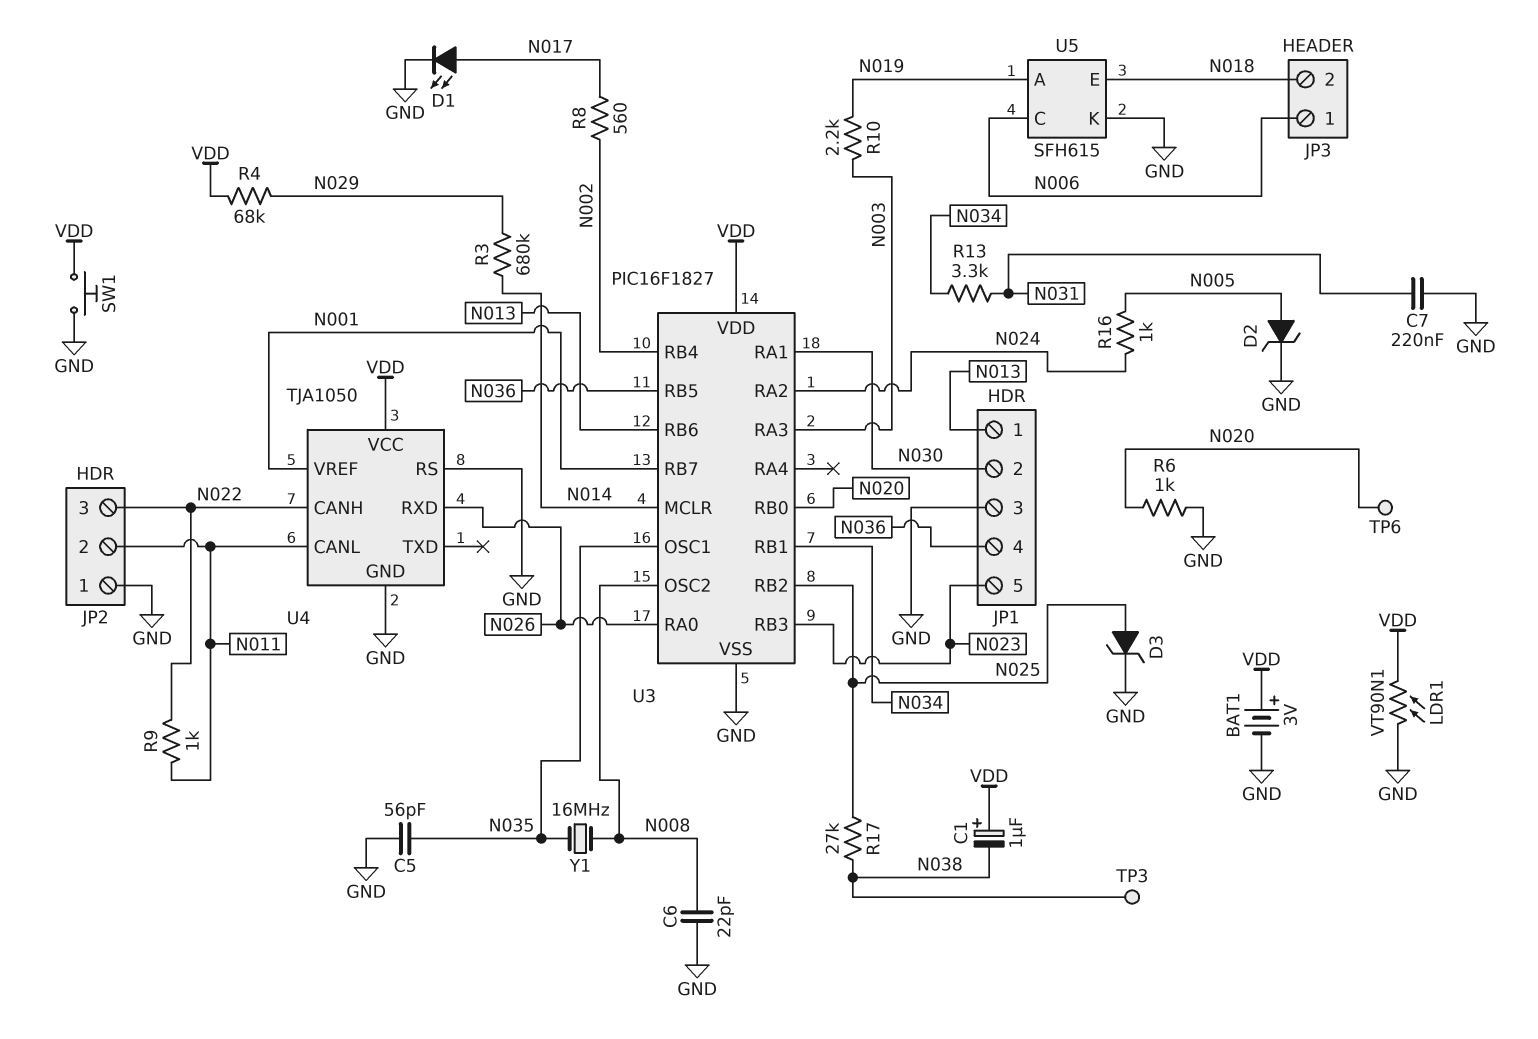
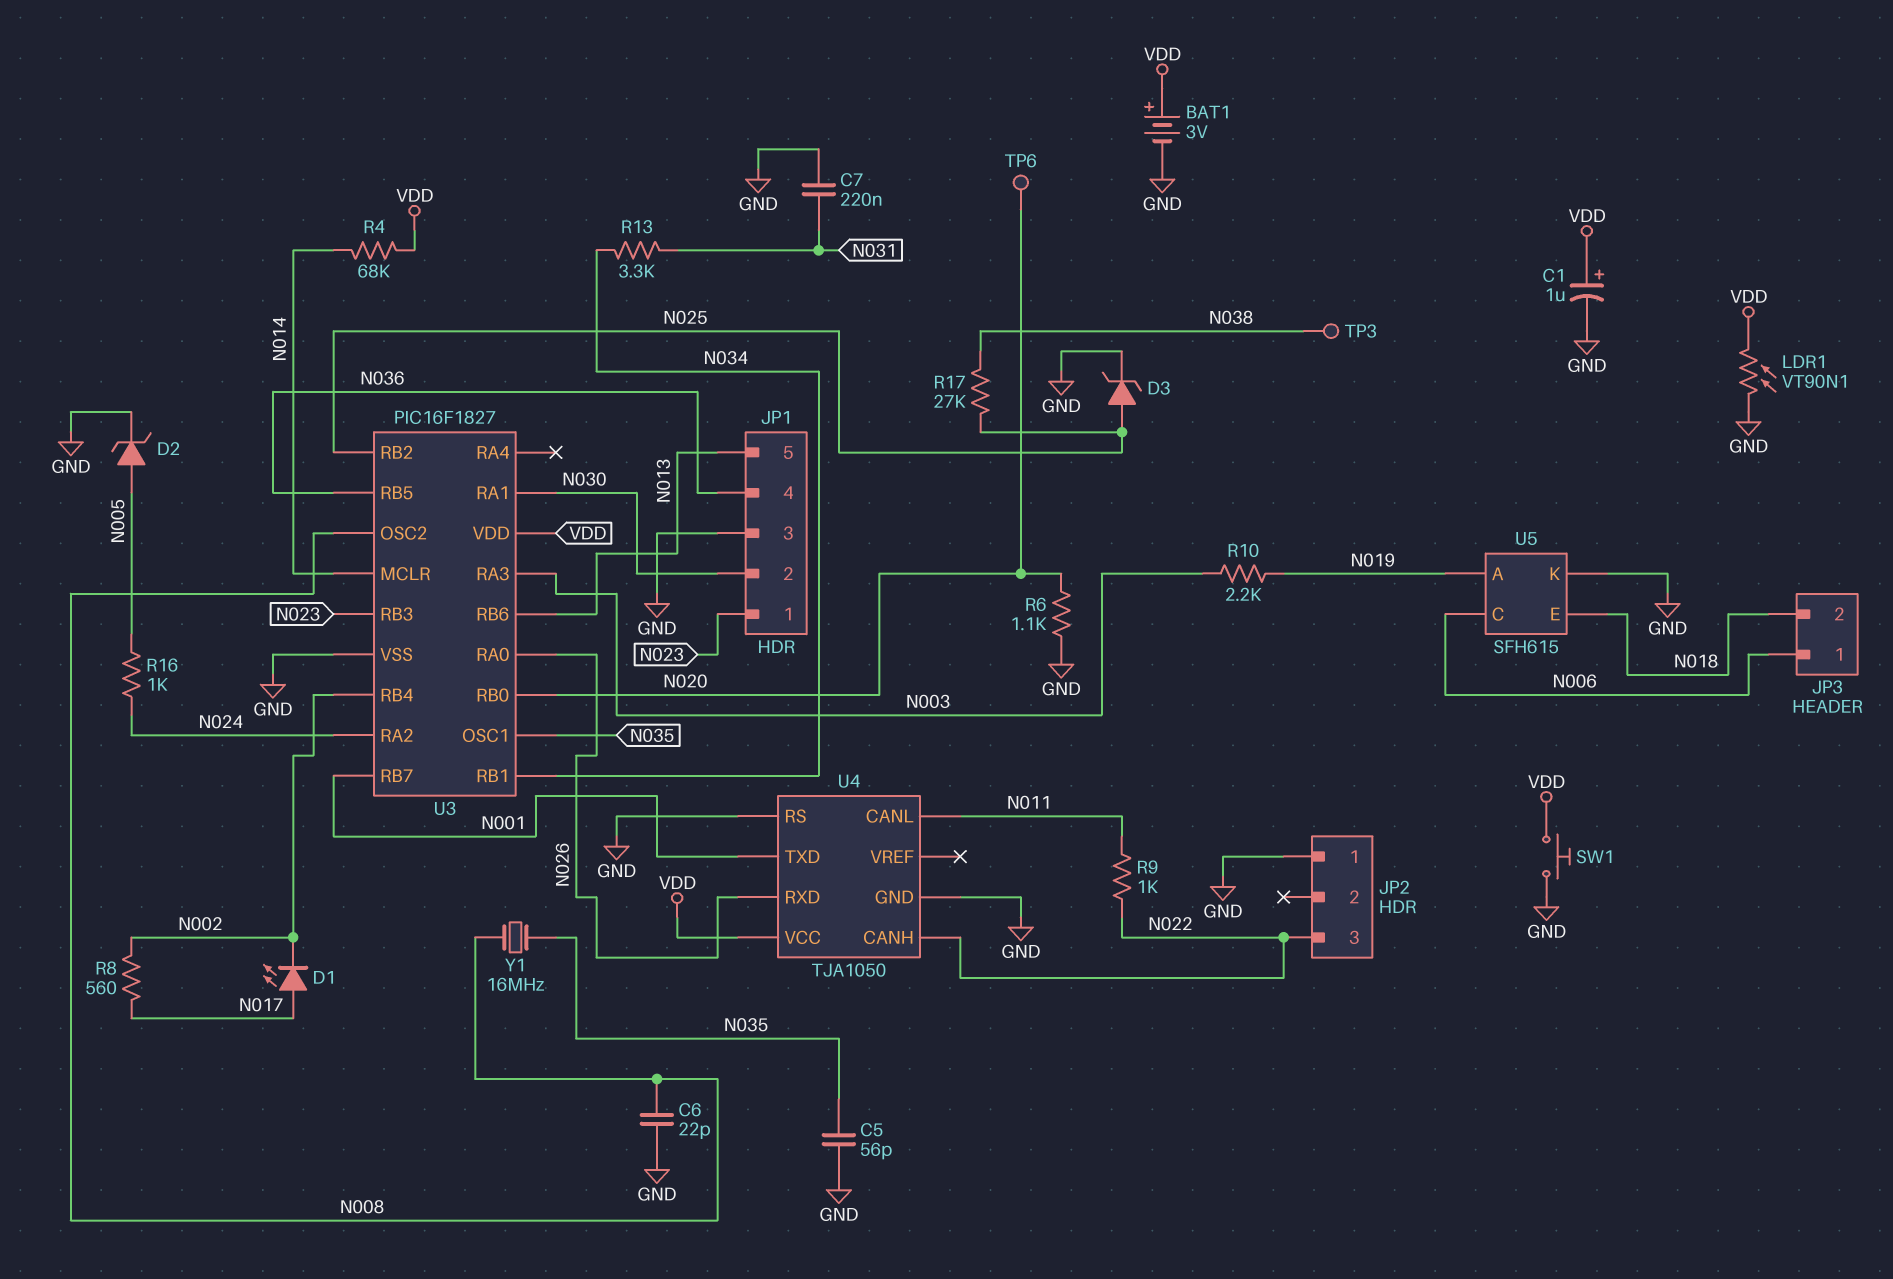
C1: 1uF (plus VDD, minus N038) -> 1uF (plus VDD, minus GND)
D1: LED (A N017, K GND) -> LED (A N017, K N002)
JP1 pin 1: N013 -> N023
JP1 pin 5: N023 -> N013
JP2 pin 2: N011 -> none
R3: 680k (N014, N029) -> none
R4: 68k (N029, VDD) -> 68k (N014, VDD)
R6: 1k (GND, N020) -> 1.1k (GND, N020)
U4 pin TXD: none -> N001
U4 pin VREF: N001 -> none

